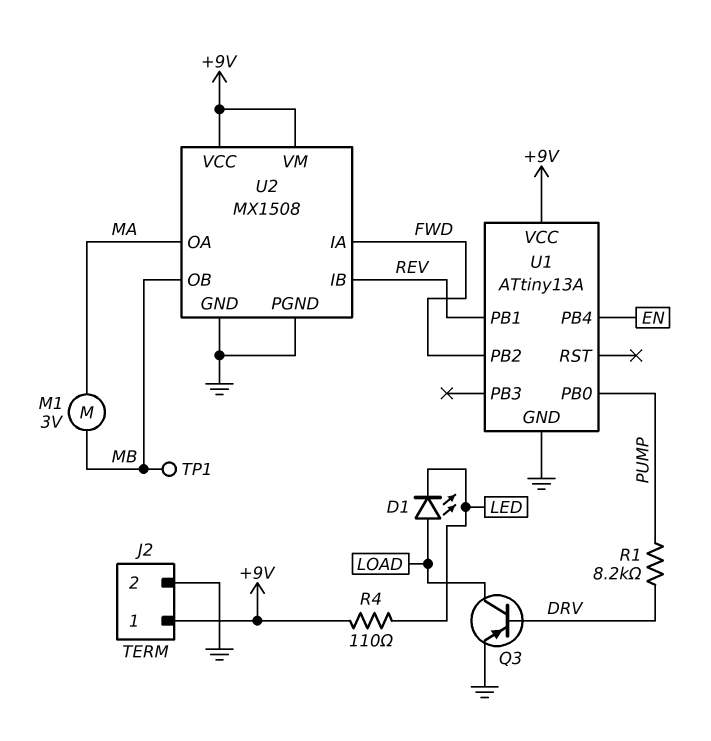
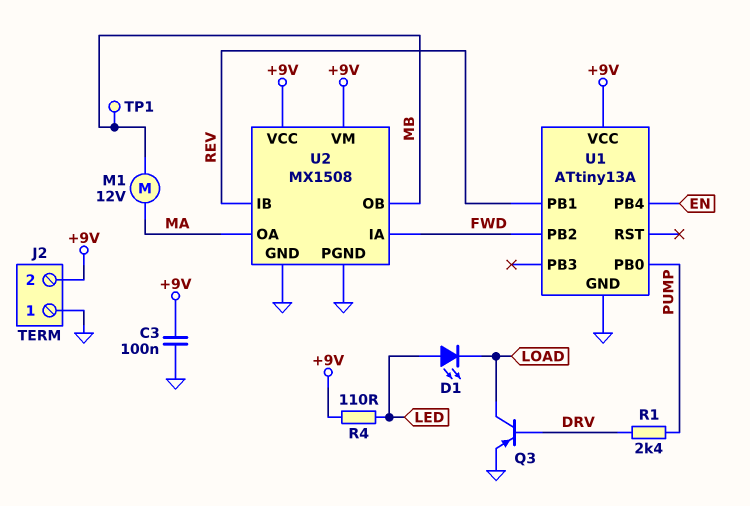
C3: none -> 100nF (+9V, GND)
D1: LED (A LOAD, K LED) -> LED (A LED, K LOAD)
J2 pin 1: +9V -> GND
J2 pin 2: GND -> +9V
M1: motor 3V (MA, MB) -> motor 12V (MA, MB)
R1: 8.2k (DRV, PUMP) -> 2.4k (DRV, PUMP)

